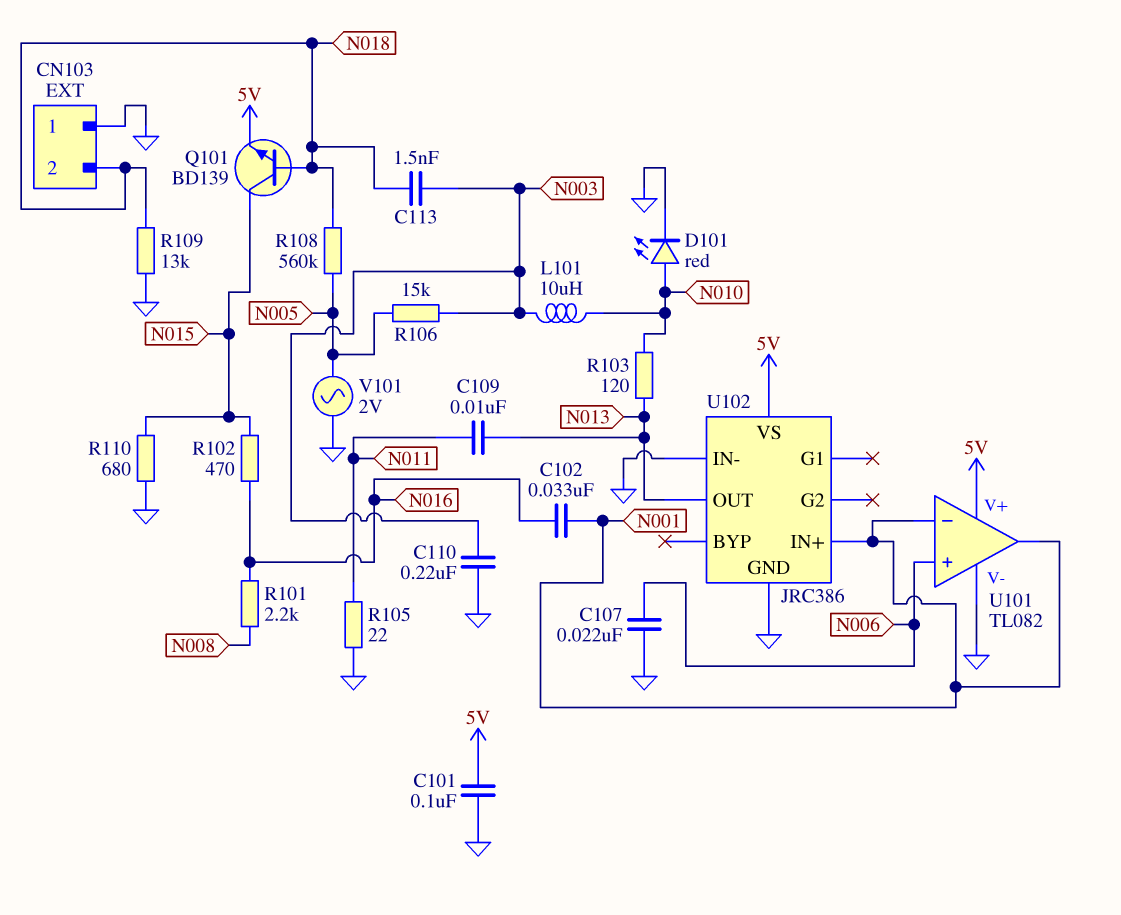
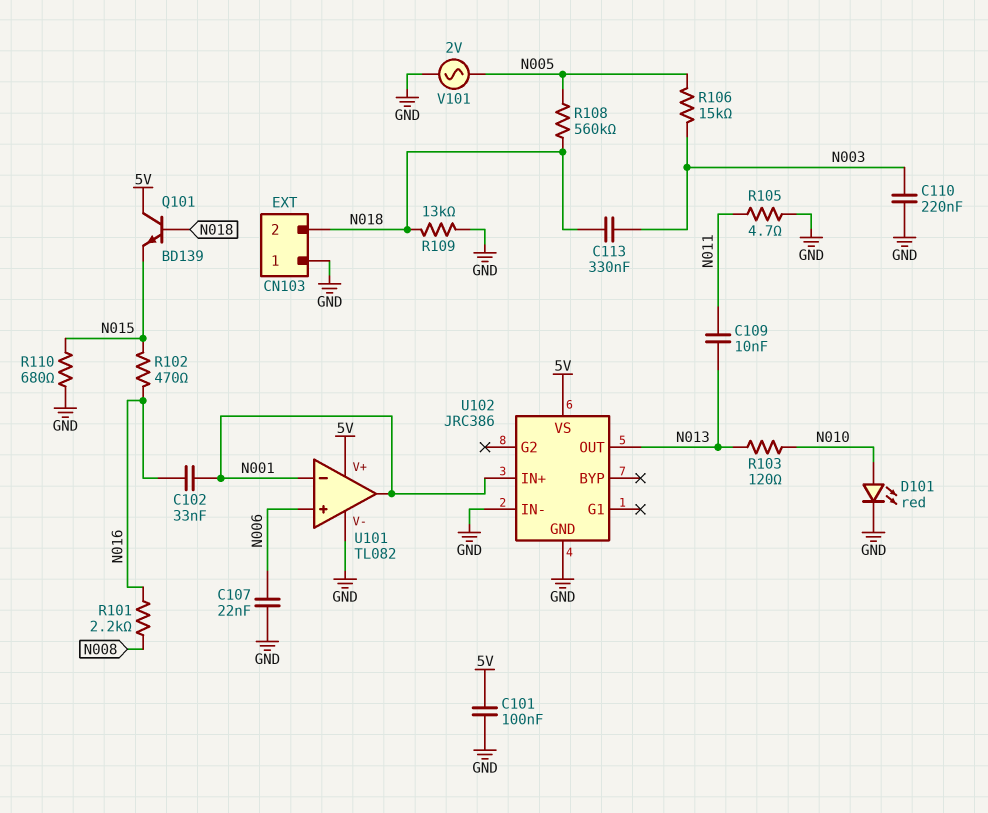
C113: 1.5nF (N003, N018) -> 330nF (N003, N018)
L101: 10uH (N003, N010) -> none
Q101: NPN BD139 (B N018, C N015, E 5V) -> NPN BD139 (B N018, C 5V, E N015)
R105: 22 (GND, N011) -> 4.7 (GND, N011)

